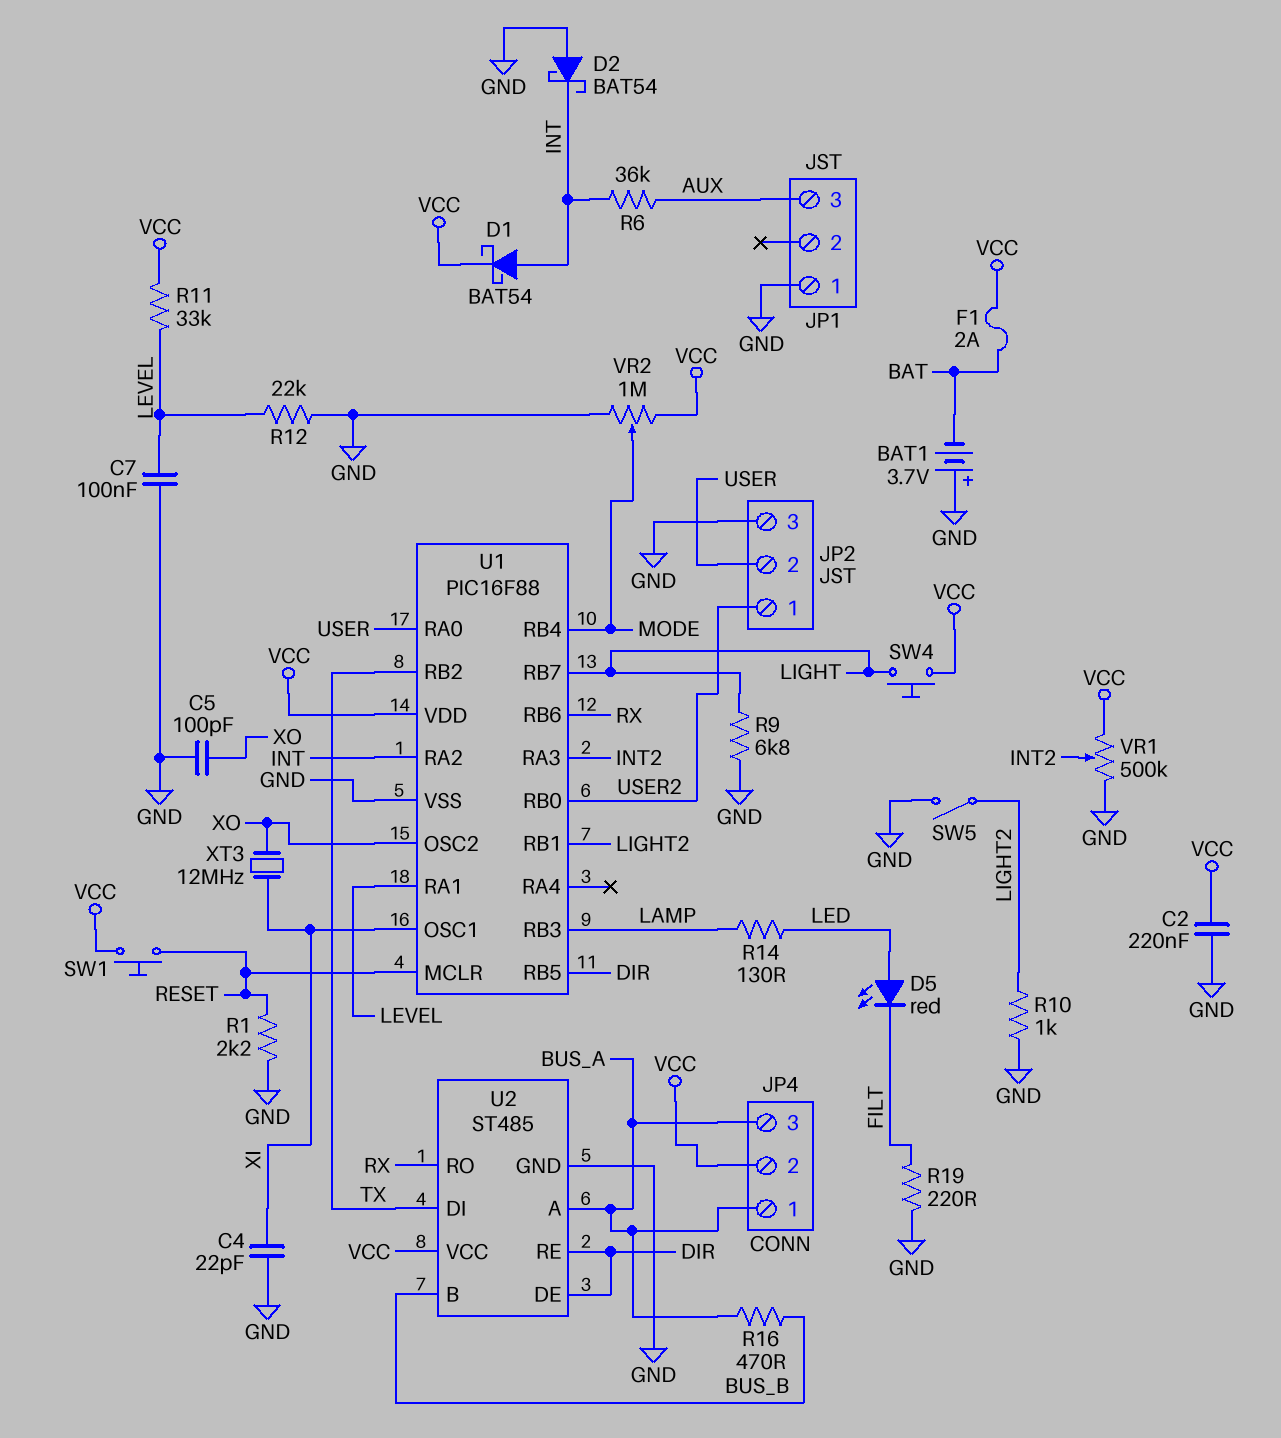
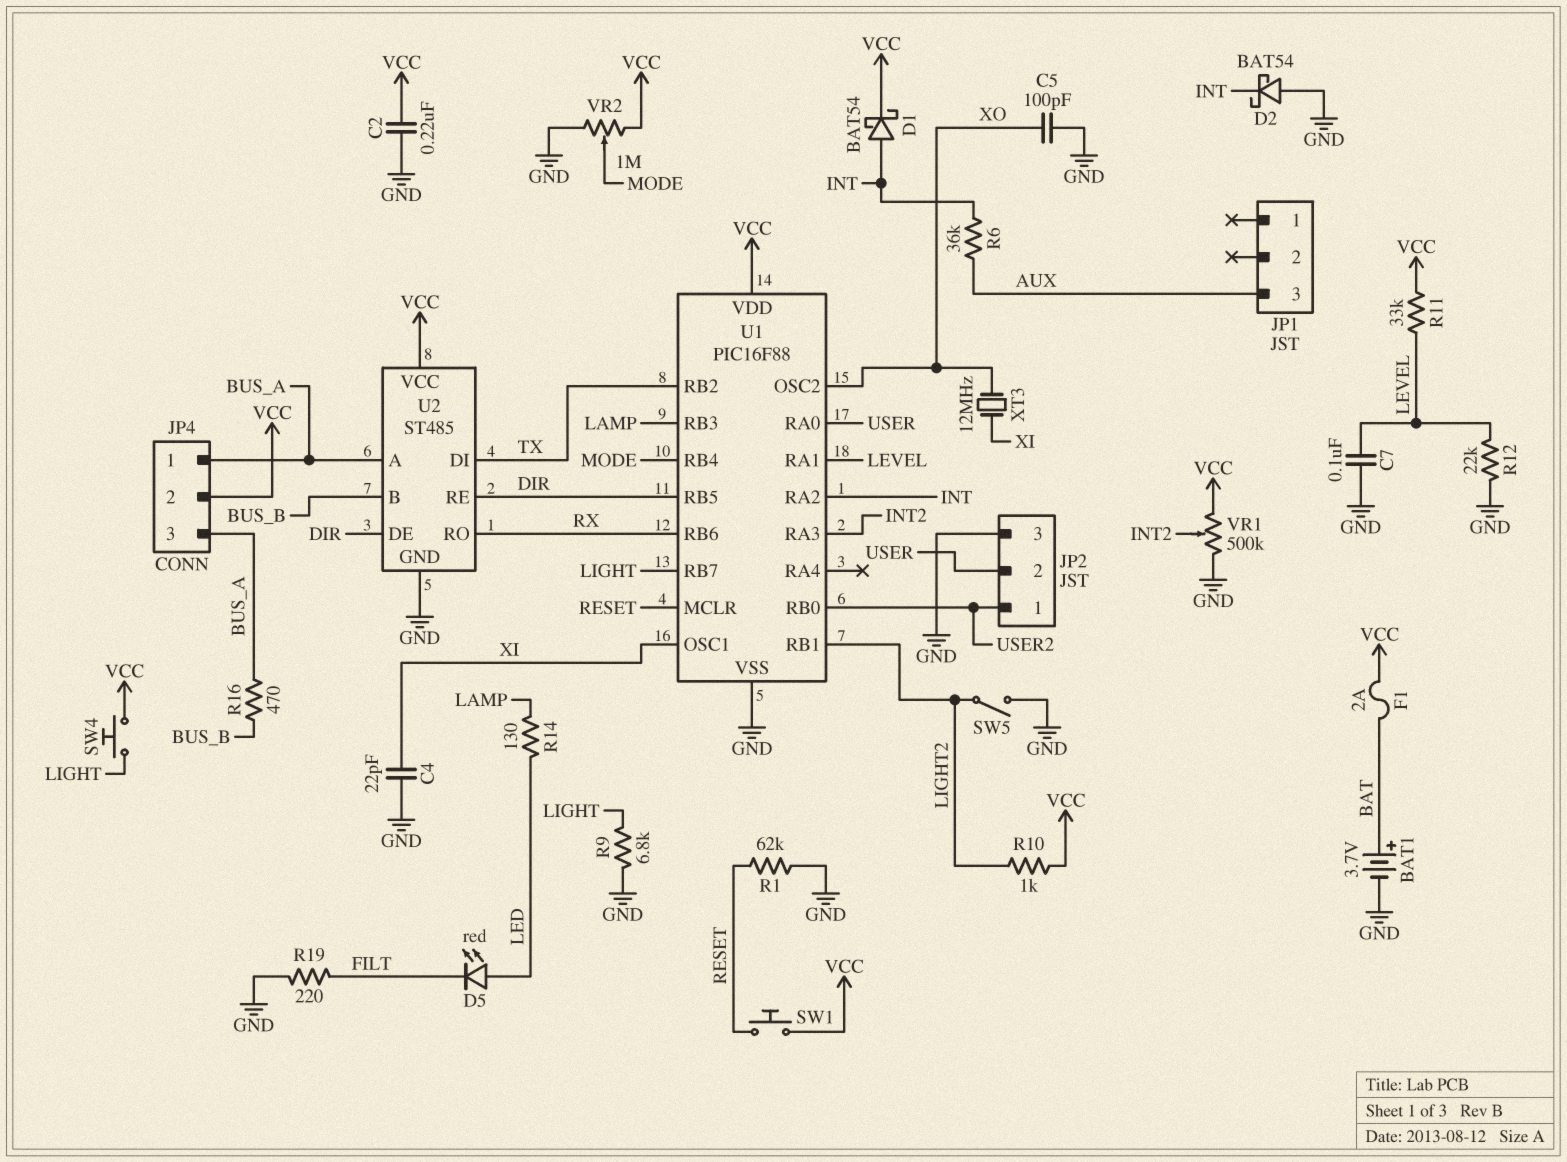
BAT1: 3.7V (plus GND, minus BAT) -> 3.7V (plus BAT, minus GND)
JP1 pin 1: GND -> none
R1: 2.2k (GND, RESET) -> 62k (GND, RESET)
R10: 1k (GND, LIGHT2) -> 1k (LIGHT2, VCC)

